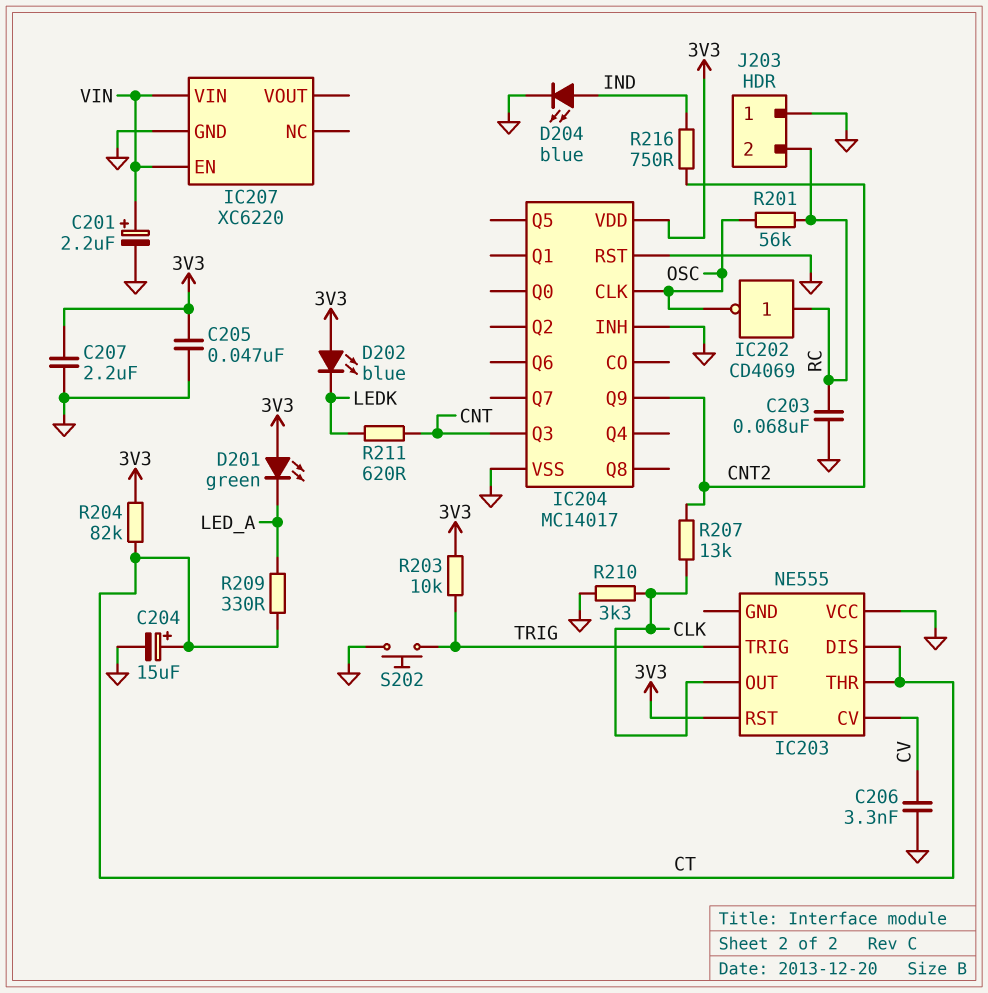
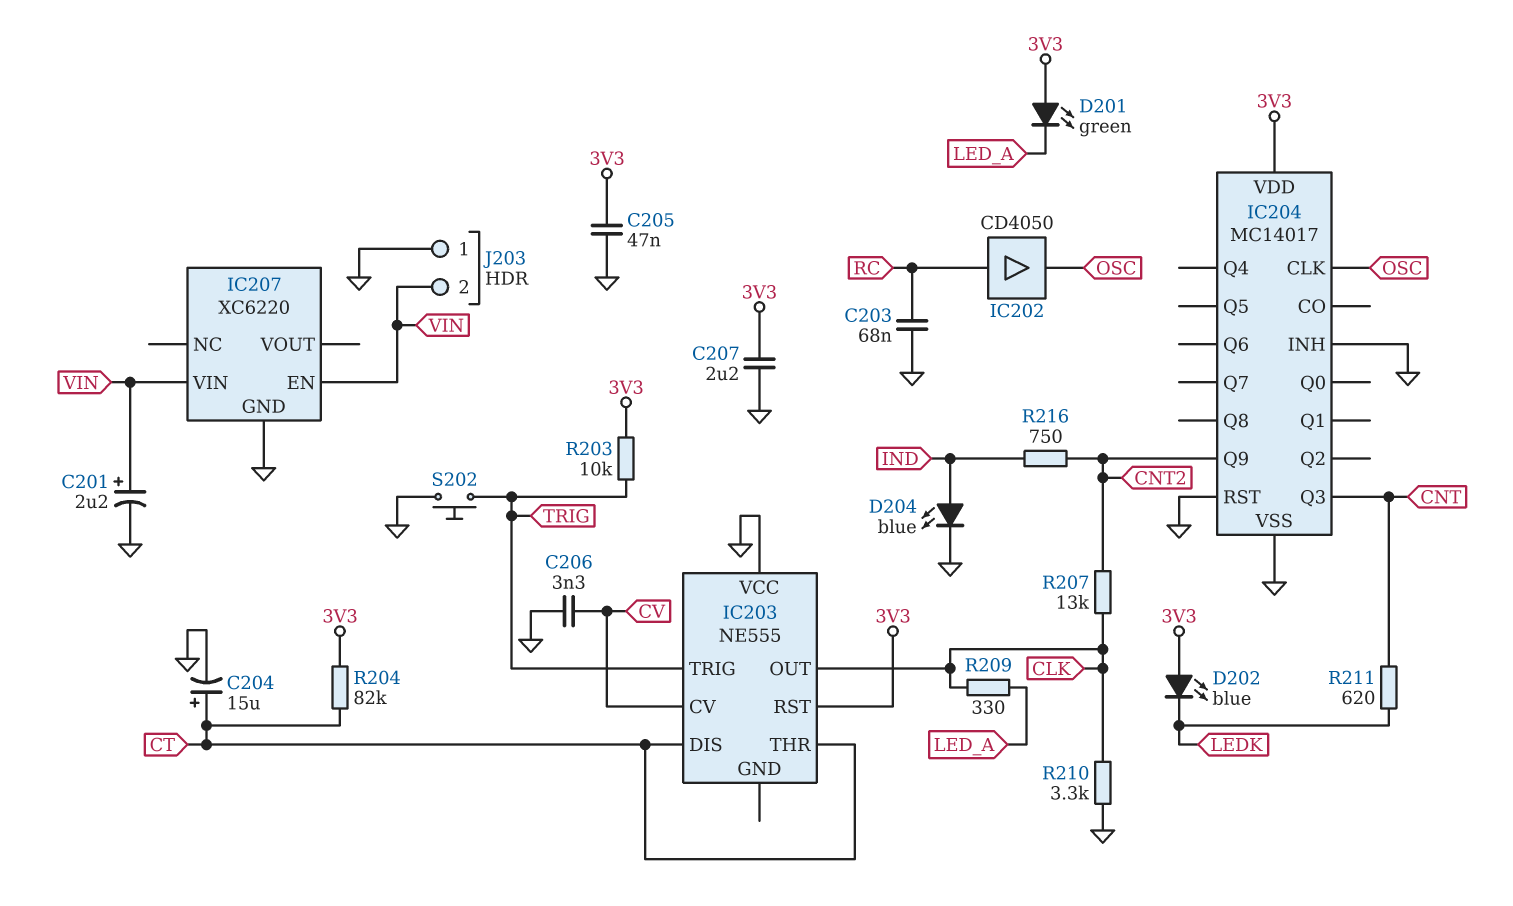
IC202: NOT CD4069 (in RC, out OSC) -> buffer CD4050 (in RC, out OSC)
J203 pin 2: RC -> VIN
R201: 56k (OSC, RC) -> none
R209: 330 (CT, LED_A) -> 330 (CLK, LED_A)

